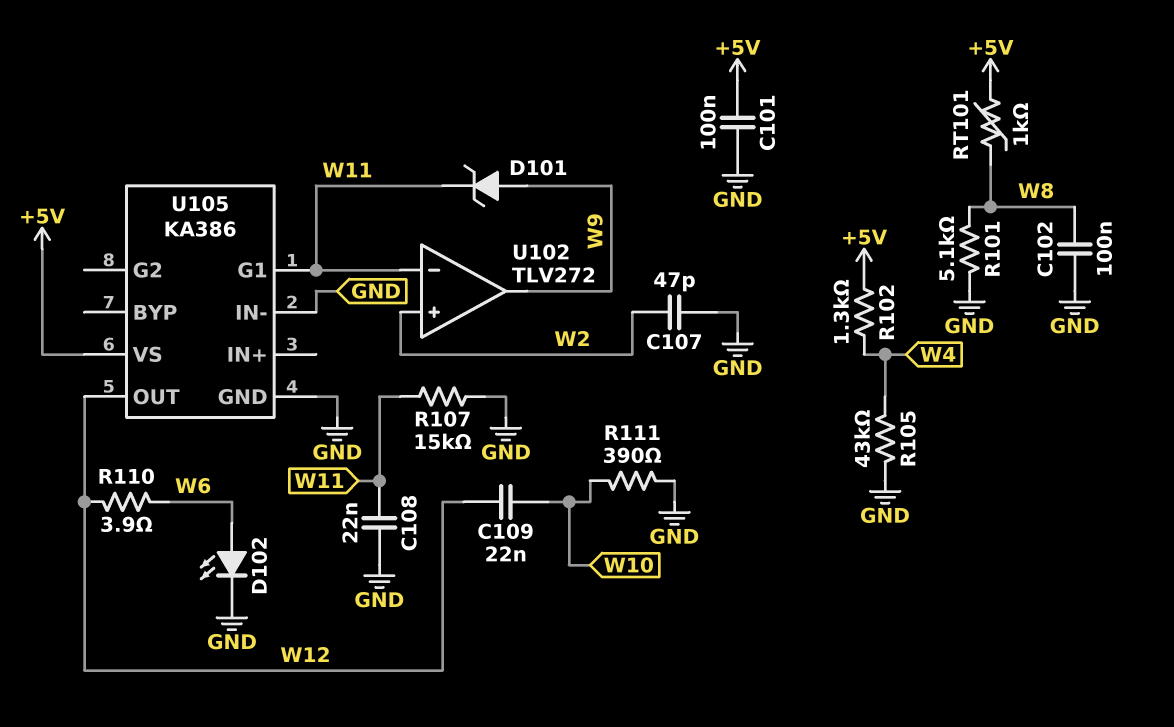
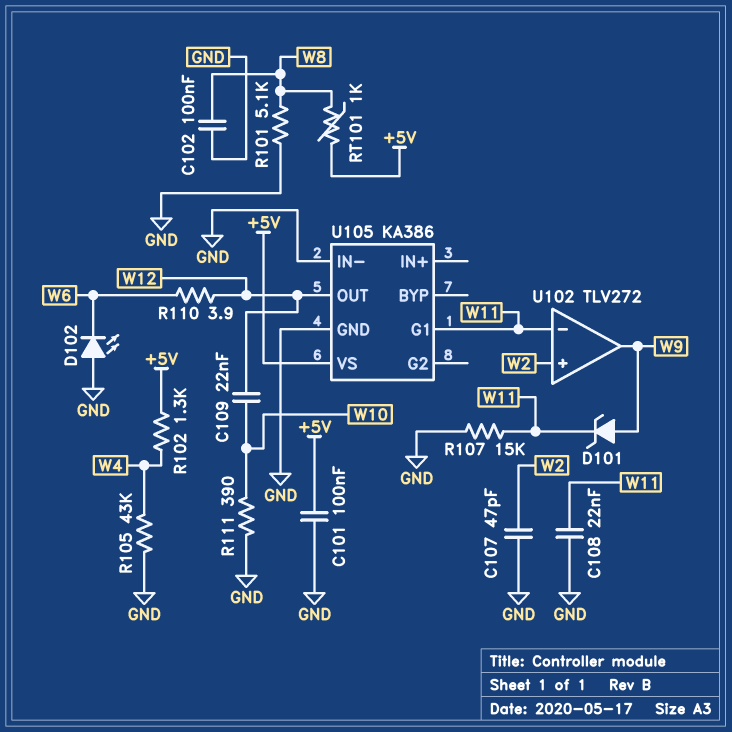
D102: LED (A W6, K GND) -> LED (A GND, K W6)

